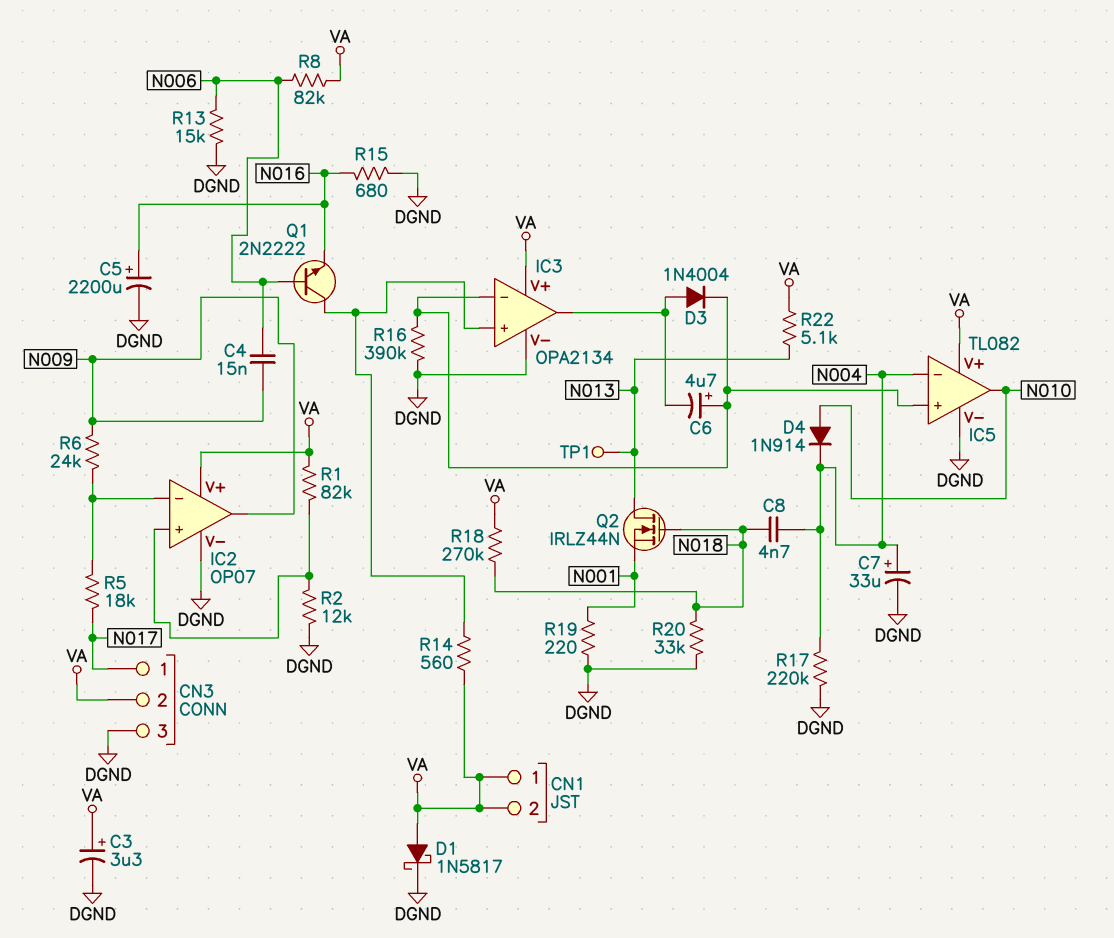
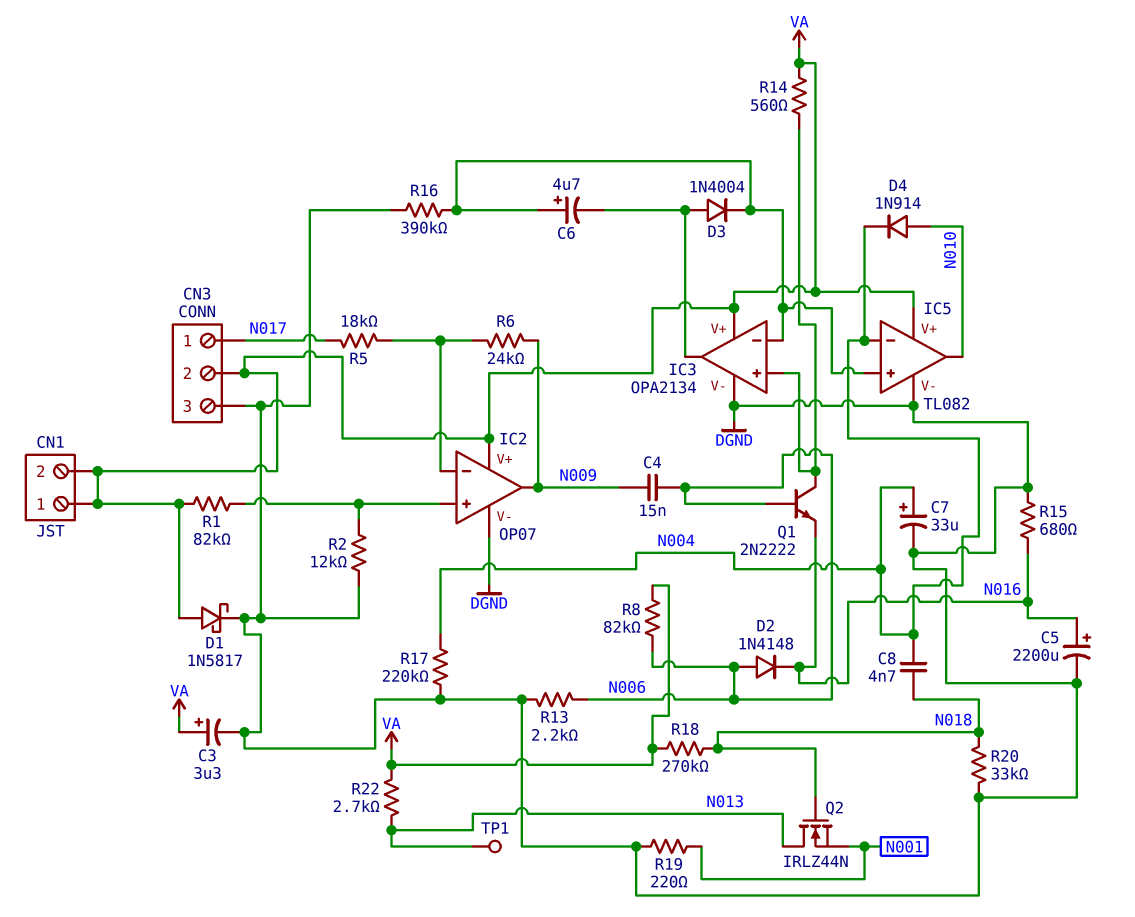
D2: none -> diode 1N4148 (A N006, K N016)
R13: 15k (DGND, N006) -> 2.2k (DGND, N006)
R22: 5.1k (N013, VA) -> 2.7k (N013, VA)

